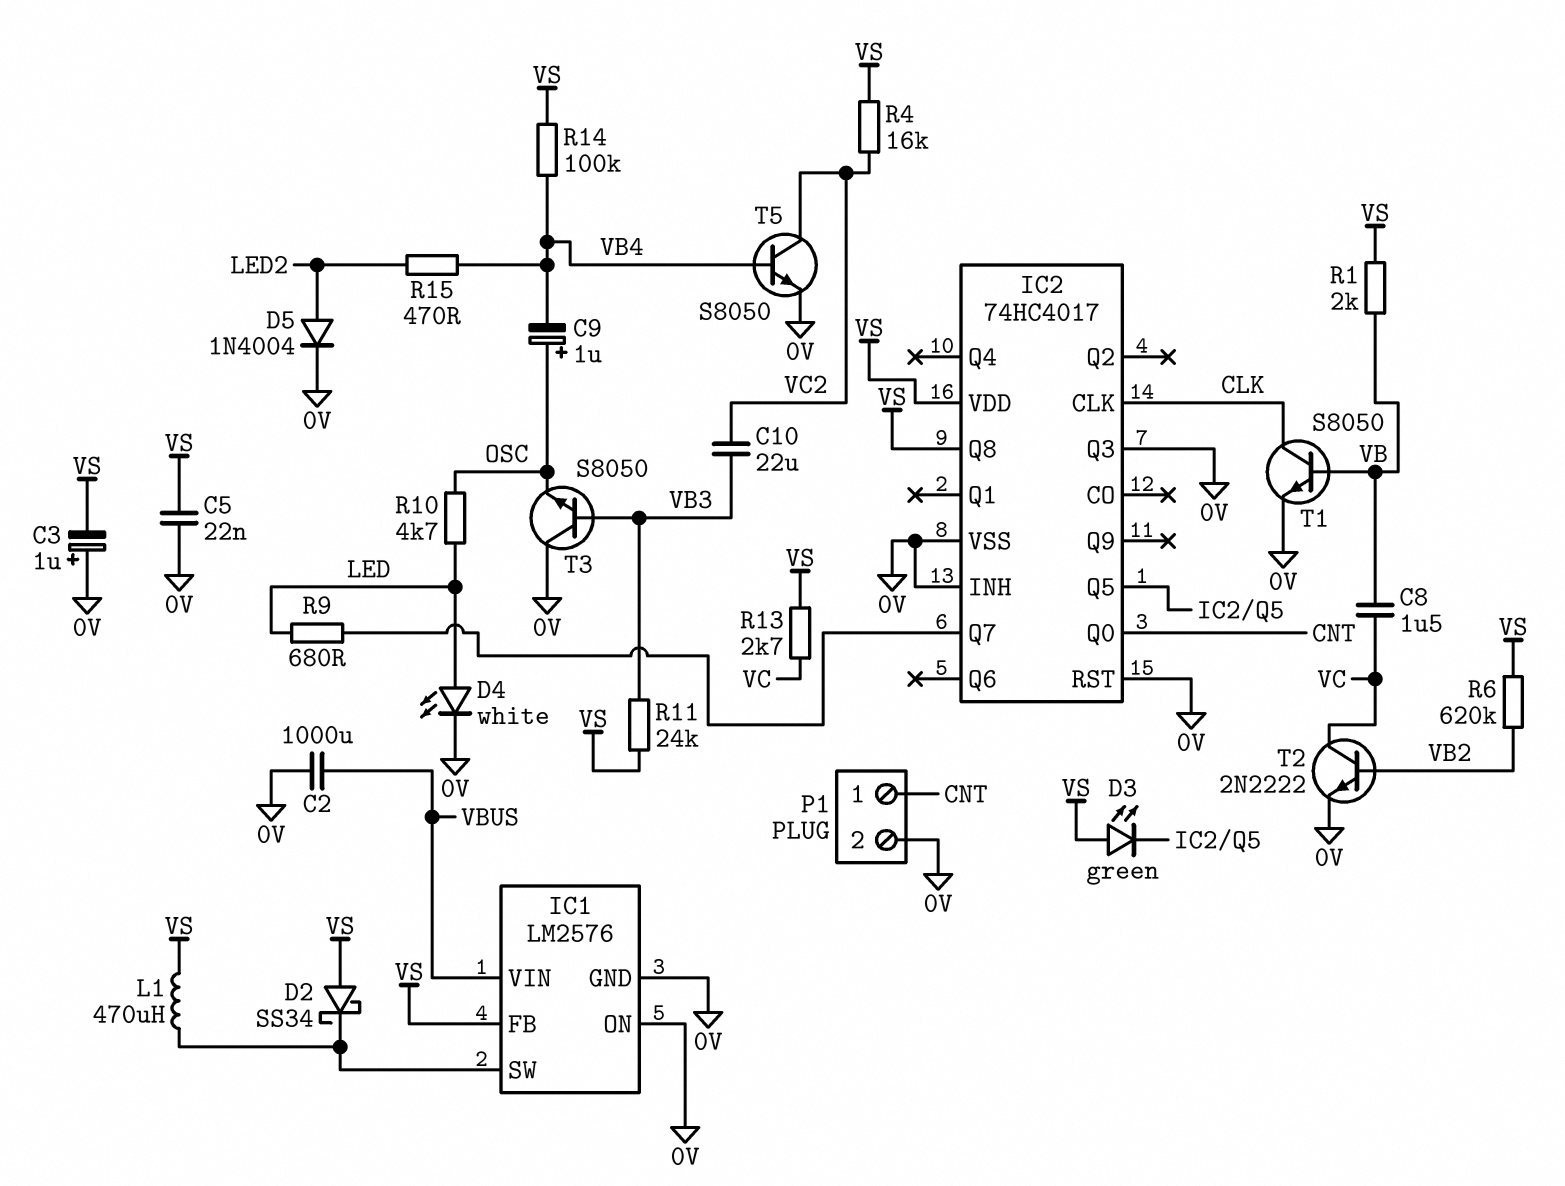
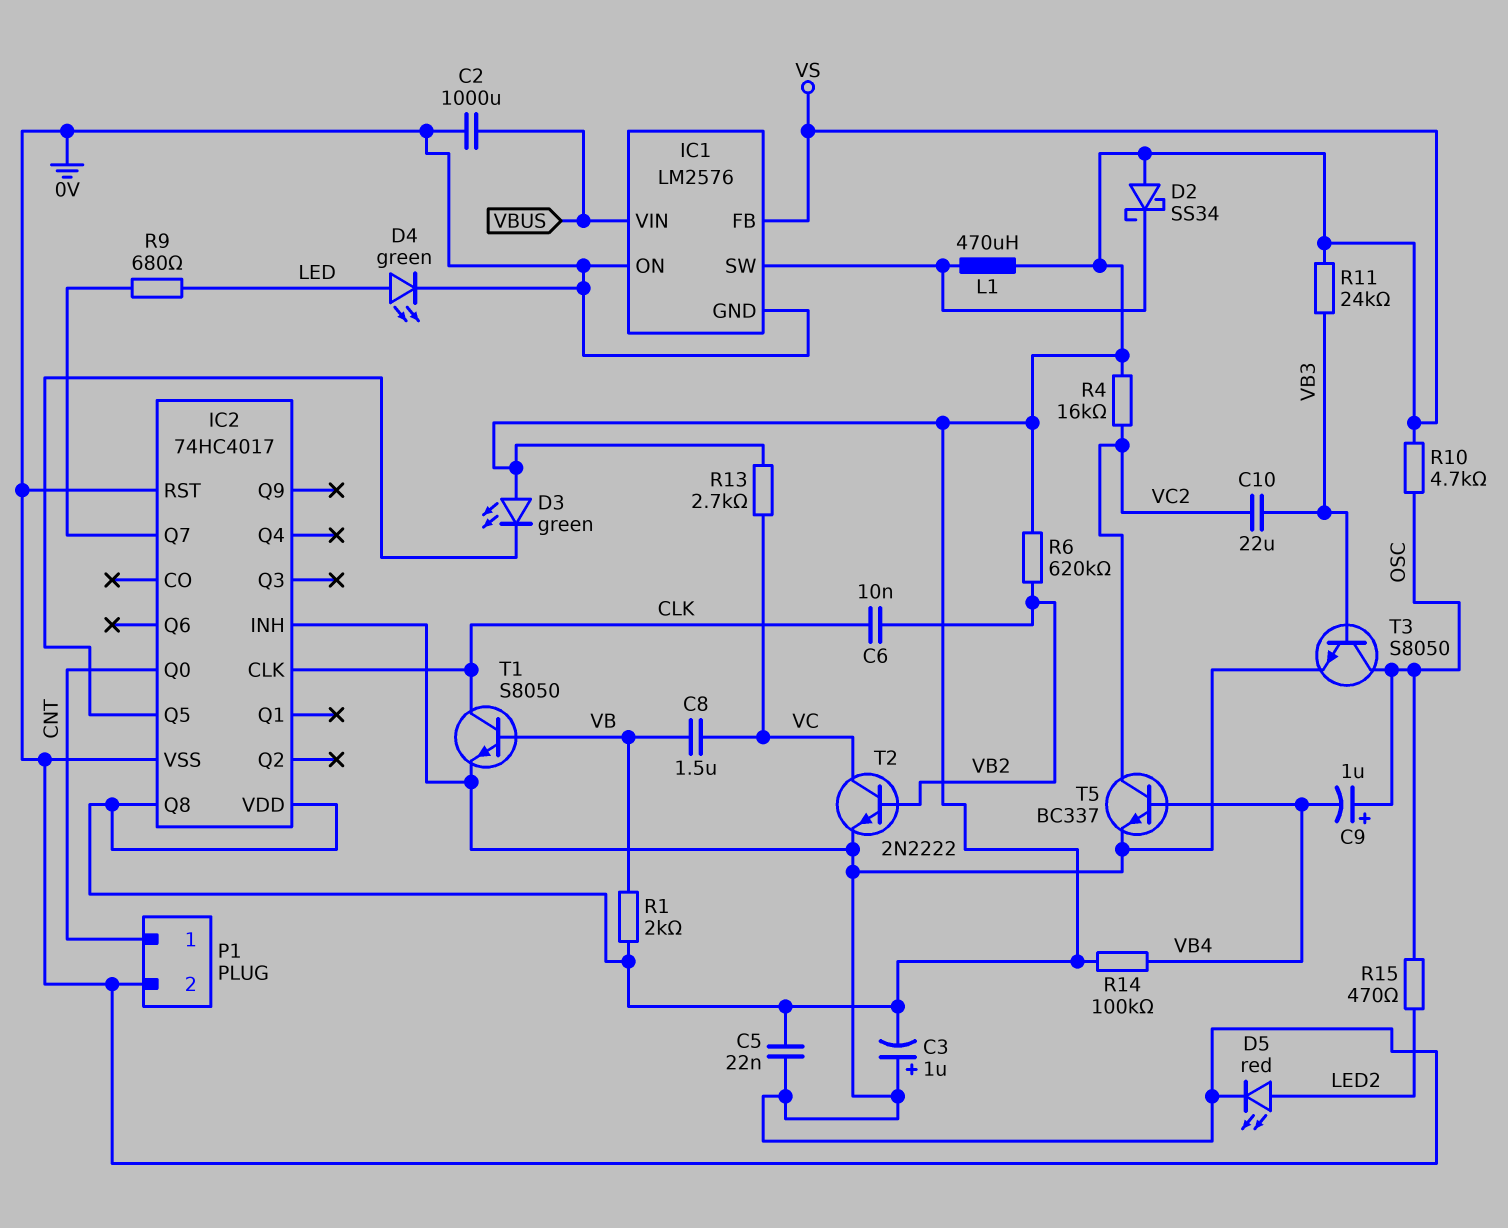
C6: none -> 10nF (CLK, VB2)
D4: LED white (A LED, K 0V) -> LED green (A LED, K 0V)
D5: diode 1N4004 (A LED2, K 0V) -> LED red (A LED2, K 0V)
IC2 pin Q3: 0V -> none
R10: 4.7k (LED, OSC) -> 4.7k (OSC, VS)
R15: 470 (LED2, VB4) -> 470 (LED2, OSC)
T3: NPN S8050 (B VB3, C 0V, E OSC) -> NPN S8050 (B VB3, C OSC, E 0V)
T5: NPN S8050 (B VB4, C VC2, E 0V) -> NPN BC337 (B VB4, C VC2, E 0V)

